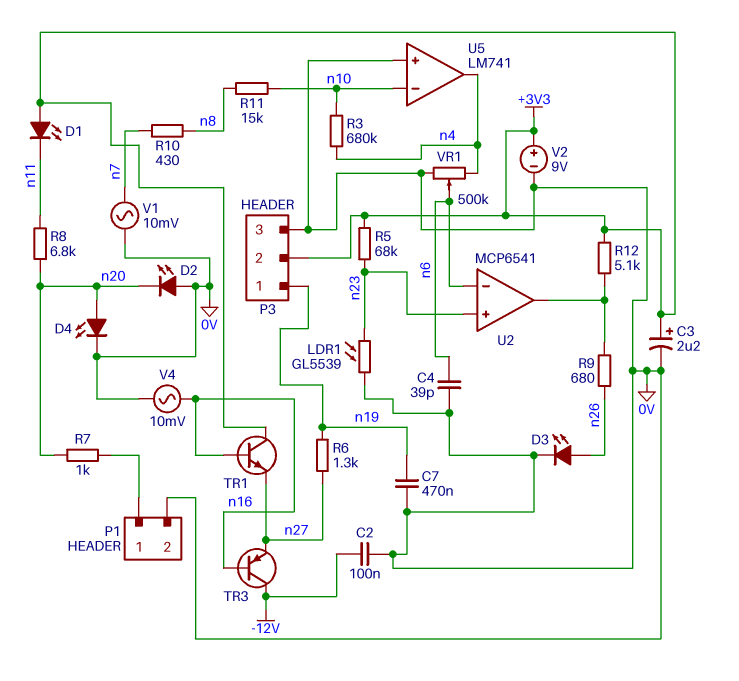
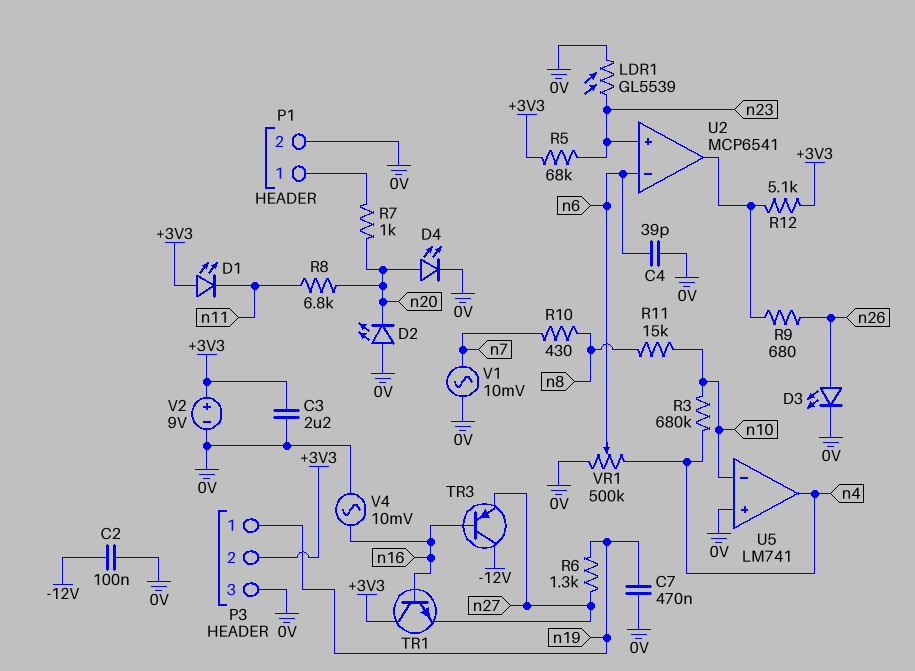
C3: 2.2uF (plus +3V3, minus 0V) -> 2.2uF (+3V3, 0V)

